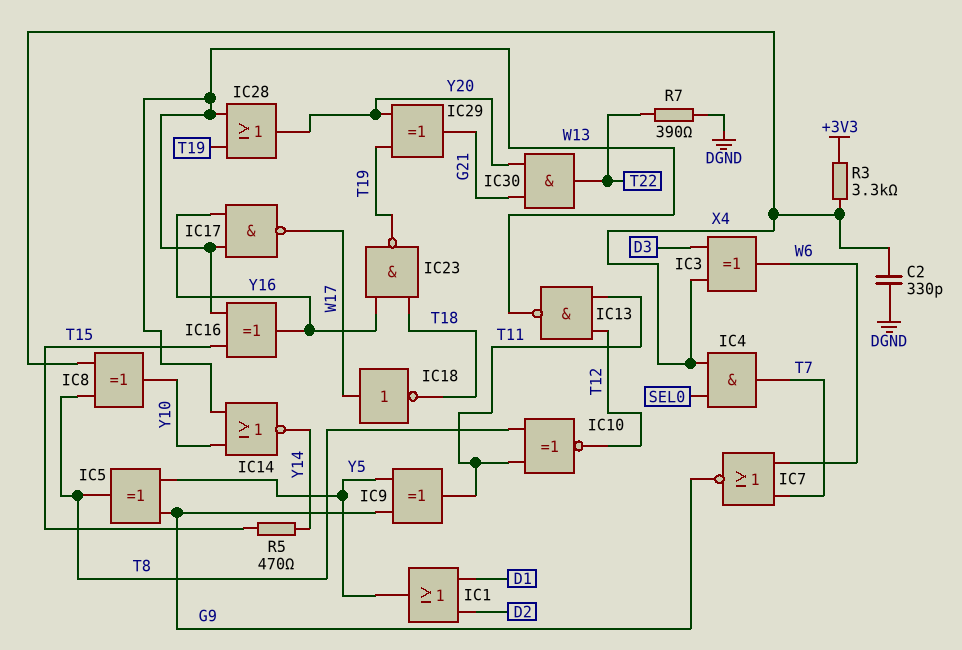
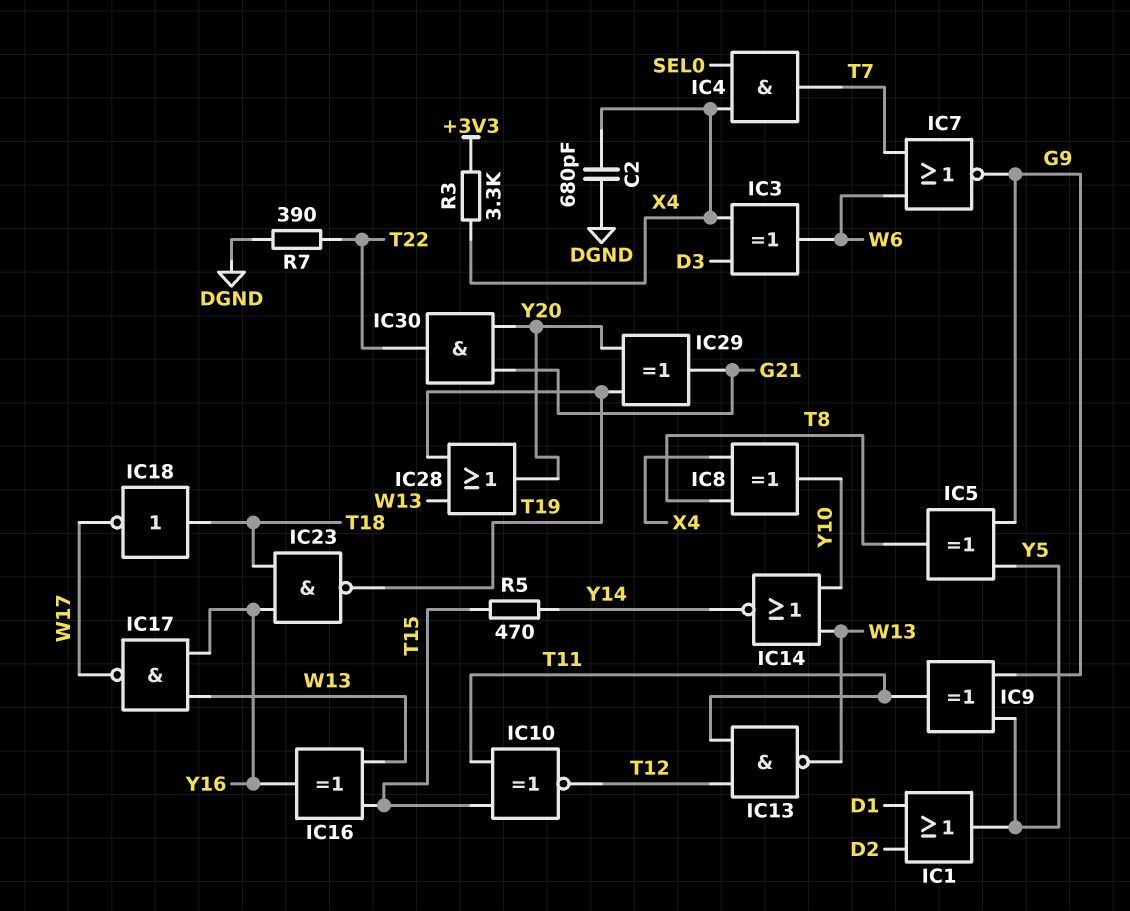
C2: 330pF (DGND, X4) -> 680pF (DGND, X4)
IC10: XNOR (in T8, in T11, out T12) -> XNOR (in T11, in T15, out T12)
IC18: NOT (in W17, out T18) -> NOT (in T18, out W17)

